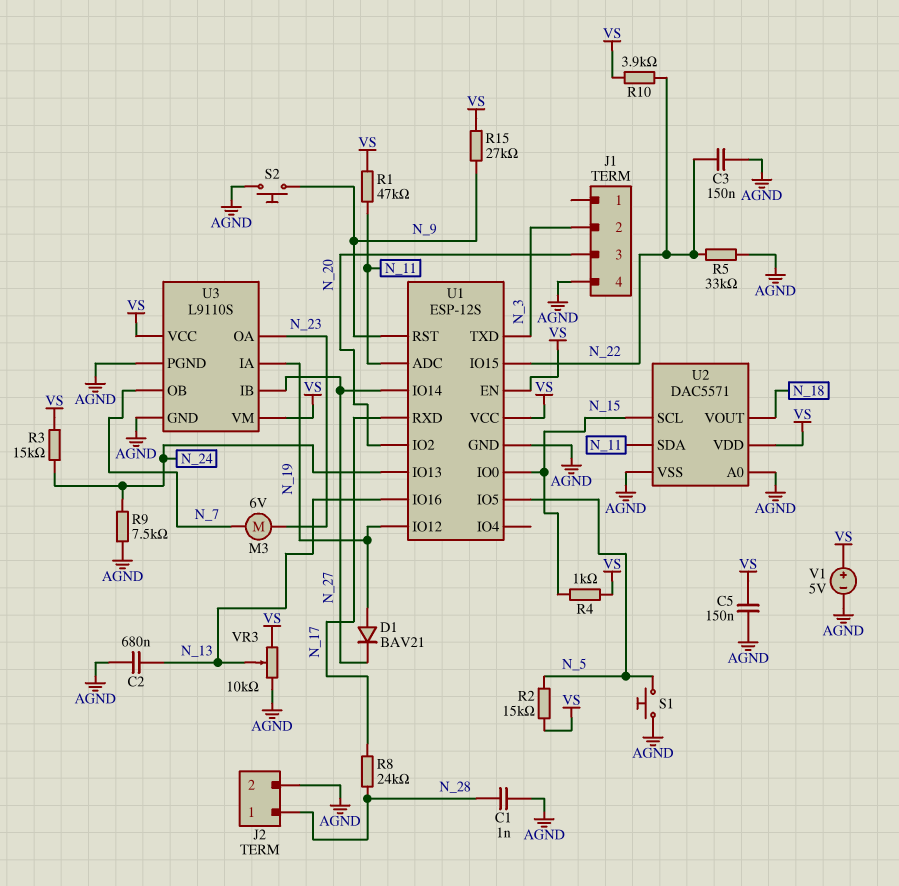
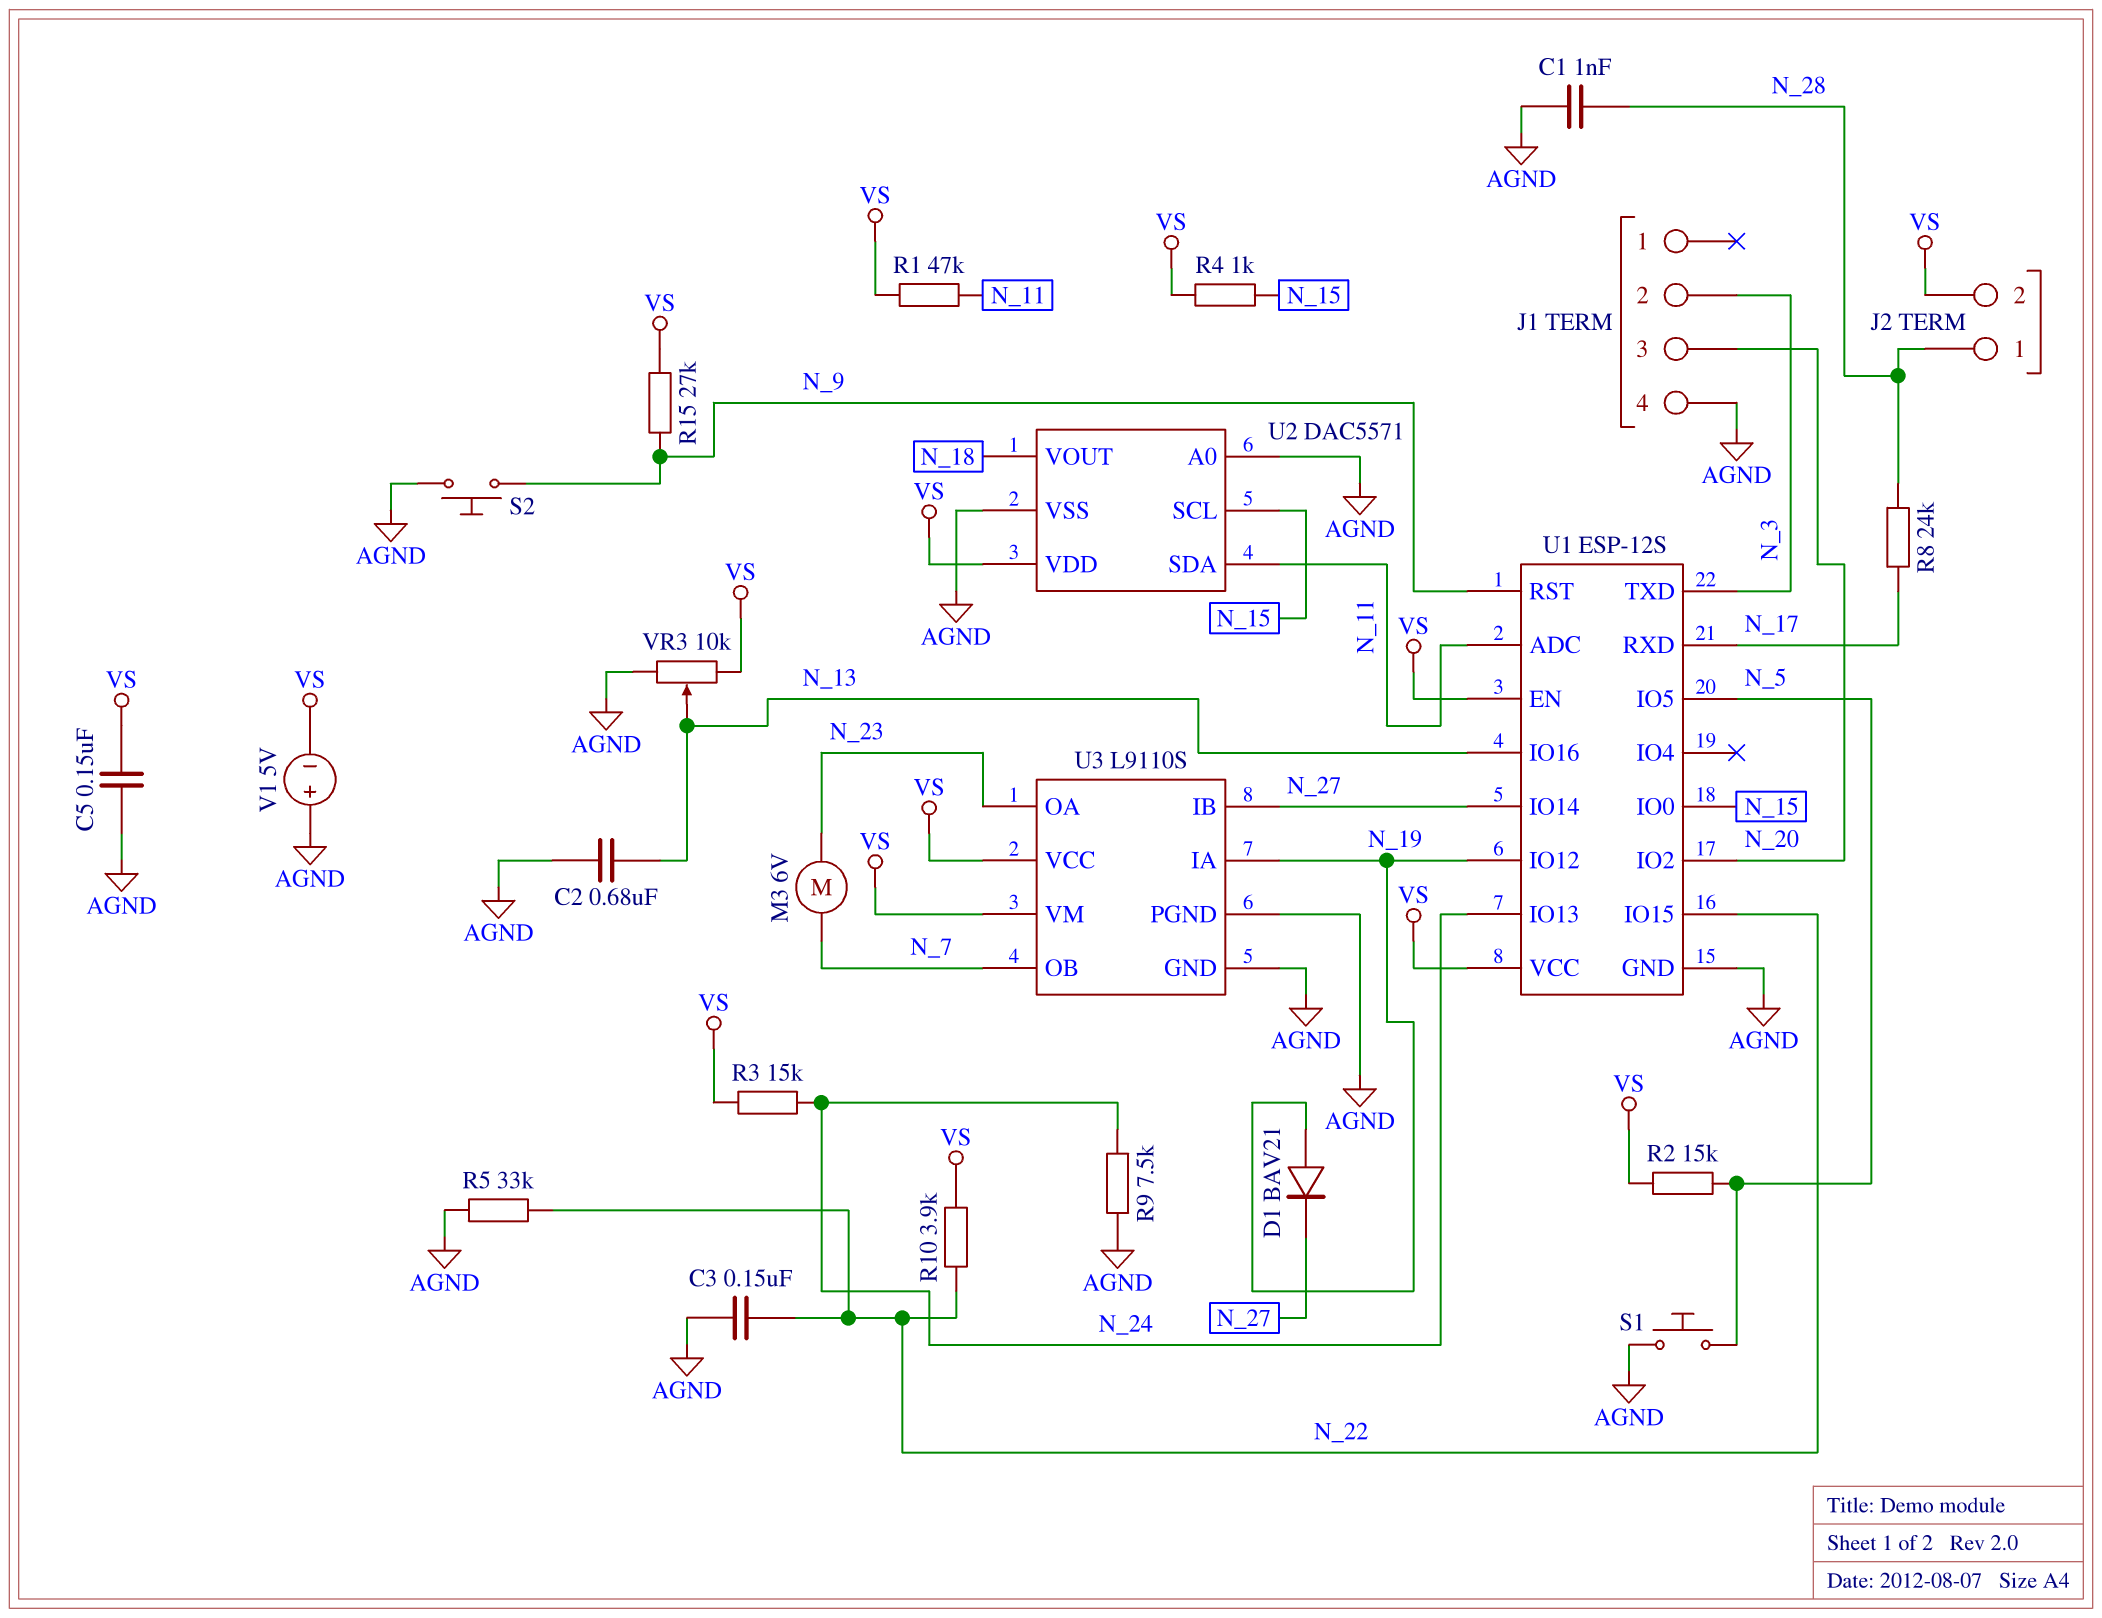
J2 pin 2: AGND -> VS
V1: 5V (plus VS, minus AGND) -> 5V (plus AGND, minus VS)

